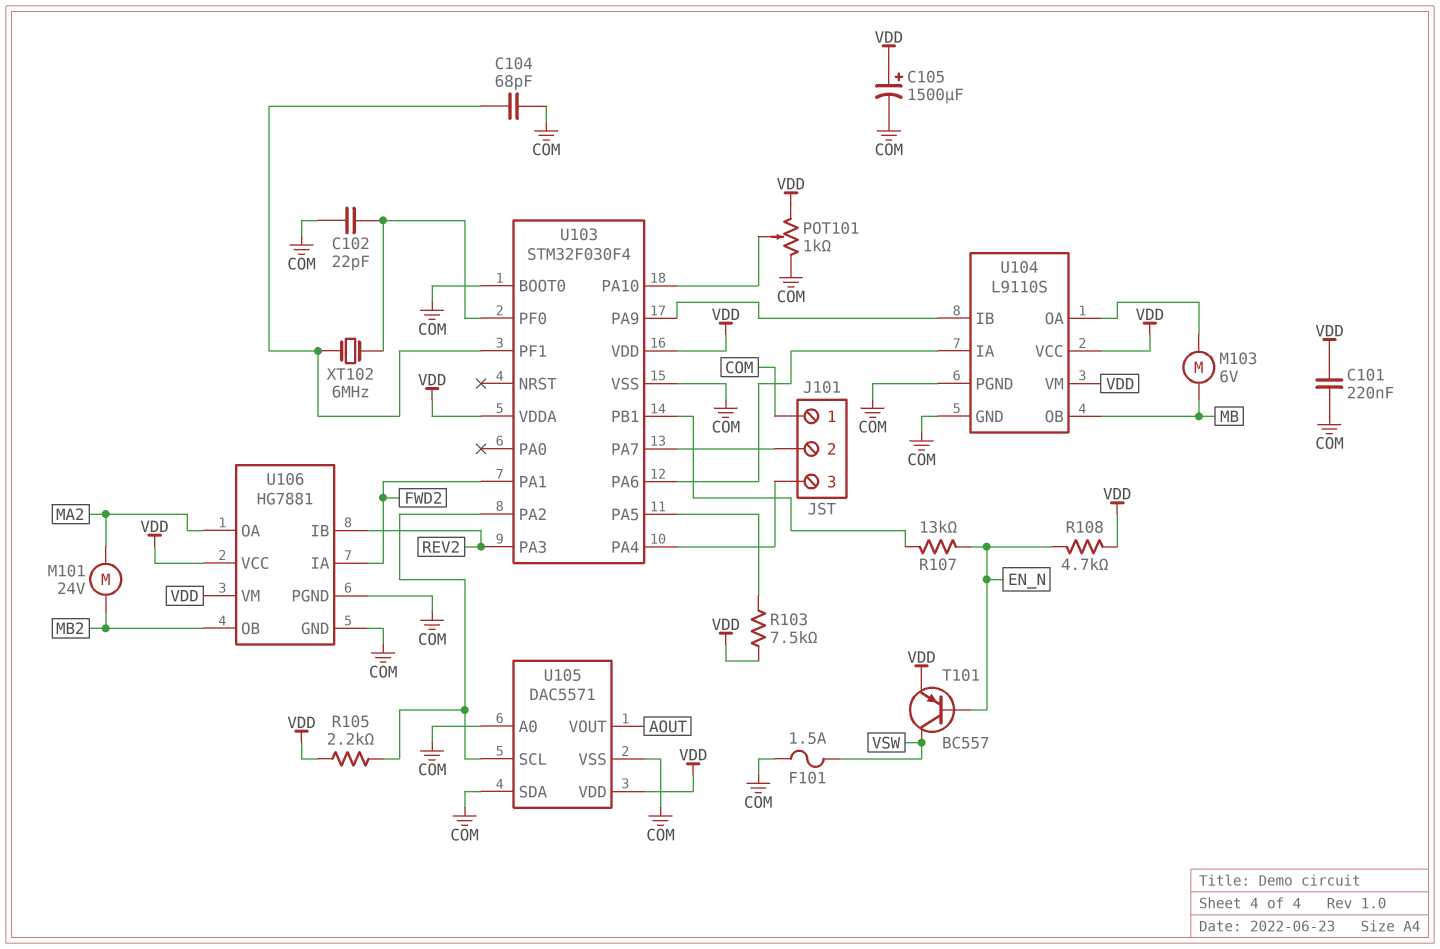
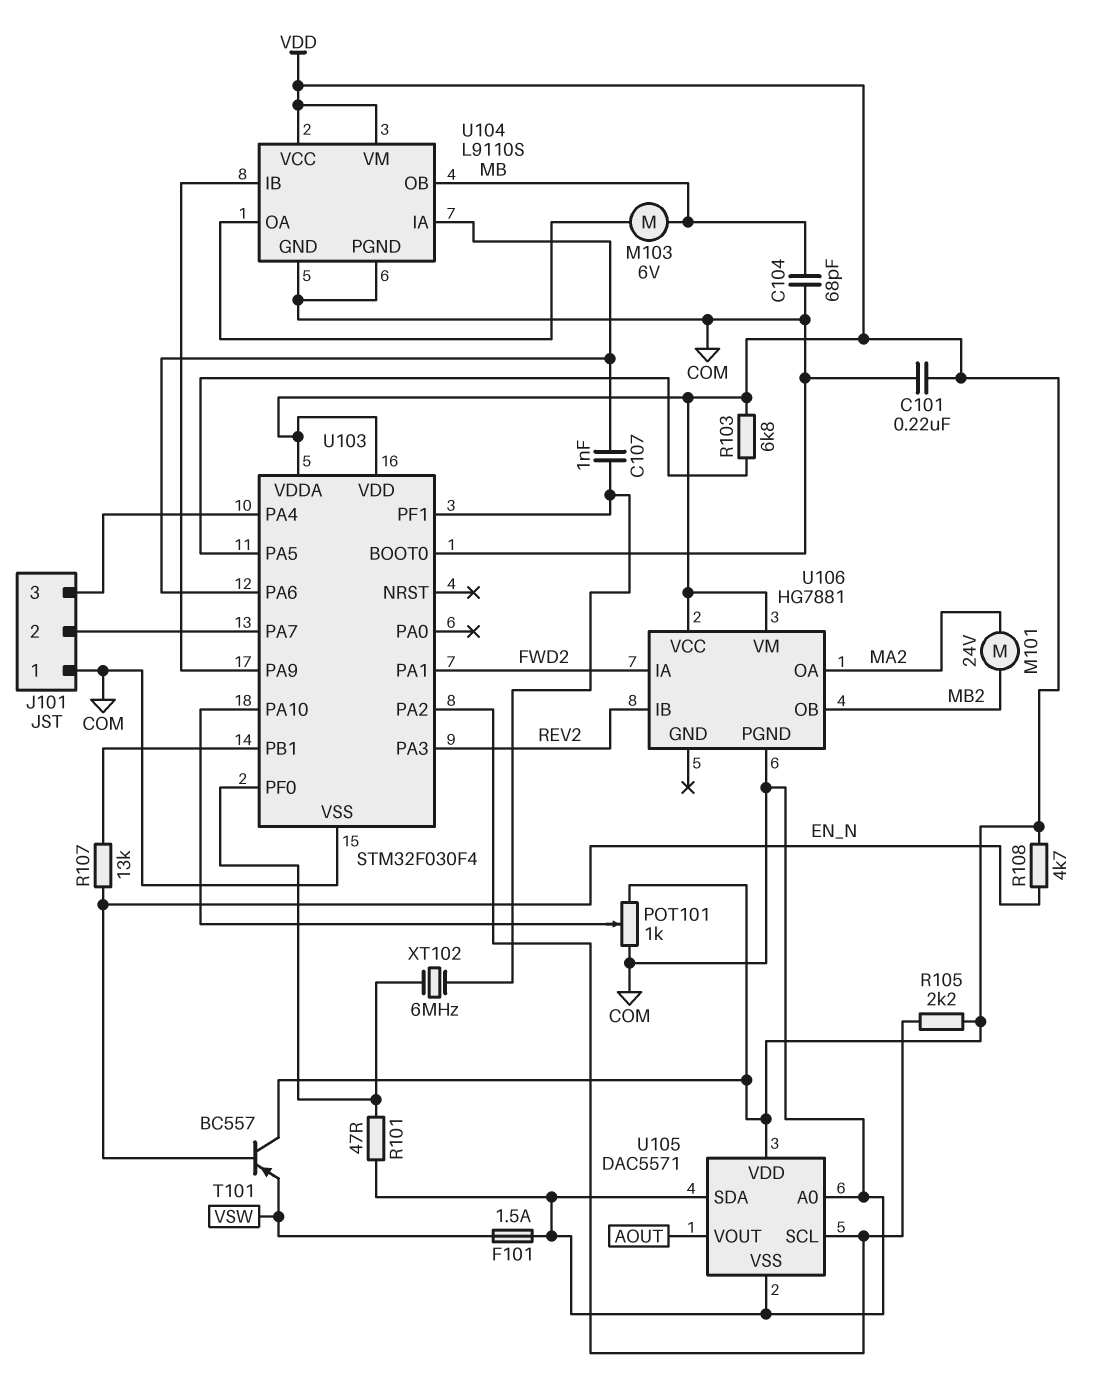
C102: 22pF (COM, U103/PF0) -> none
C104: 68pF (COM, U103/PF1) -> 68pF (COM, MB)
C105: 1500uF (plus VDD, minus COM) -> none
C107: none -> 1nF (U103/PA6, U103/PF1)
R101: none -> 47 (COM, U103/PF0)
R103: 7.5k (U103/PA5, VDD) -> 6.8k (U103/PA5, VDD)
T101: PNP BC557 (B EN_N, C VSW, E VDD) -> PNP BC557 (B EN_N, C VDD, E VSW)
U106 pin GND: COM -> none

